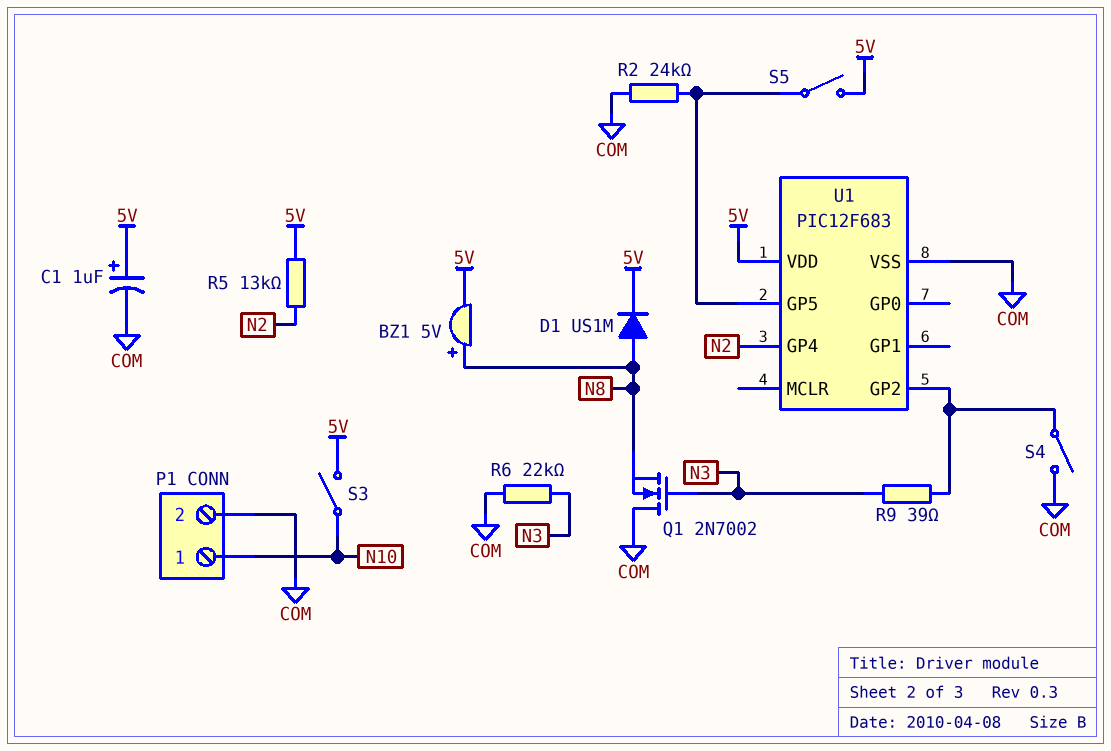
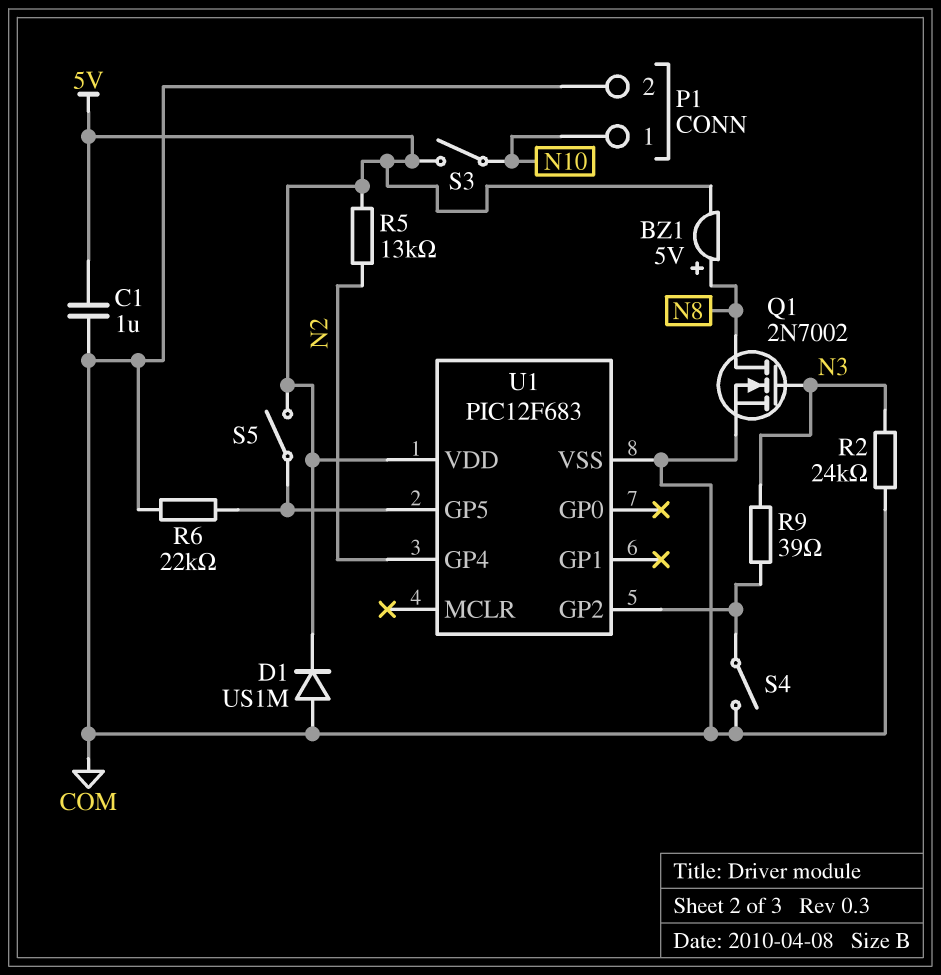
C1: 1uF (plus 5V, minus COM) -> 1uF (5V, COM)
D1: diode US1M (A N8, K 5V) -> diode US1M (A COM, K 5V)
Q1: NMOS 2N7002 (G N3, D COM, S N8) -> NMOS 2N7002 (G N3, D N8, S COM)
R2: 24k (COM, U1/GP5) -> 24k (COM, N3)
R6: 22k (COM, N3) -> 22k (COM, U1/GP5)

